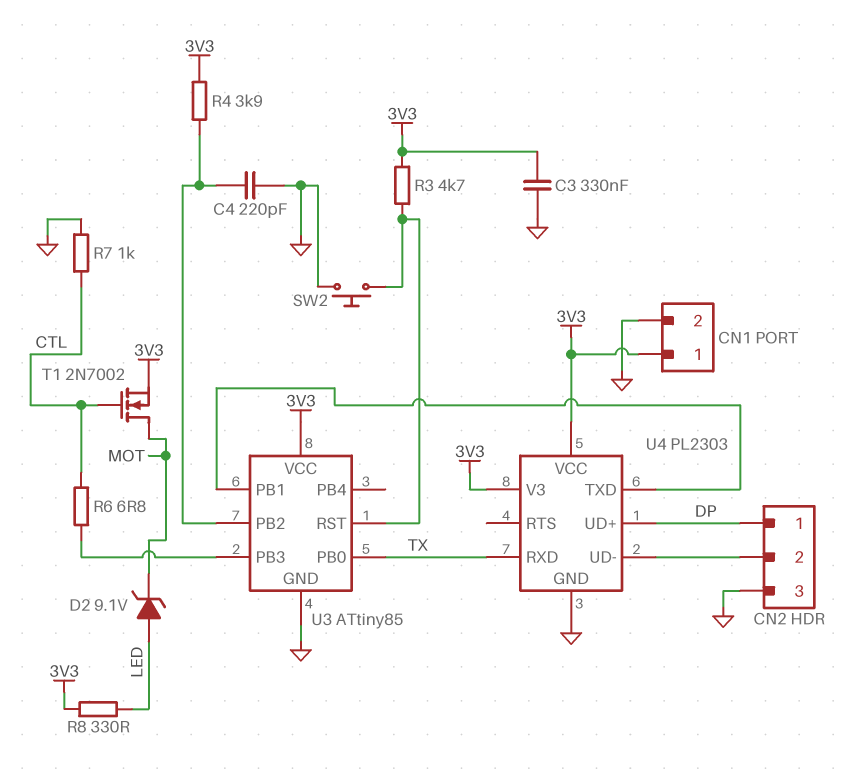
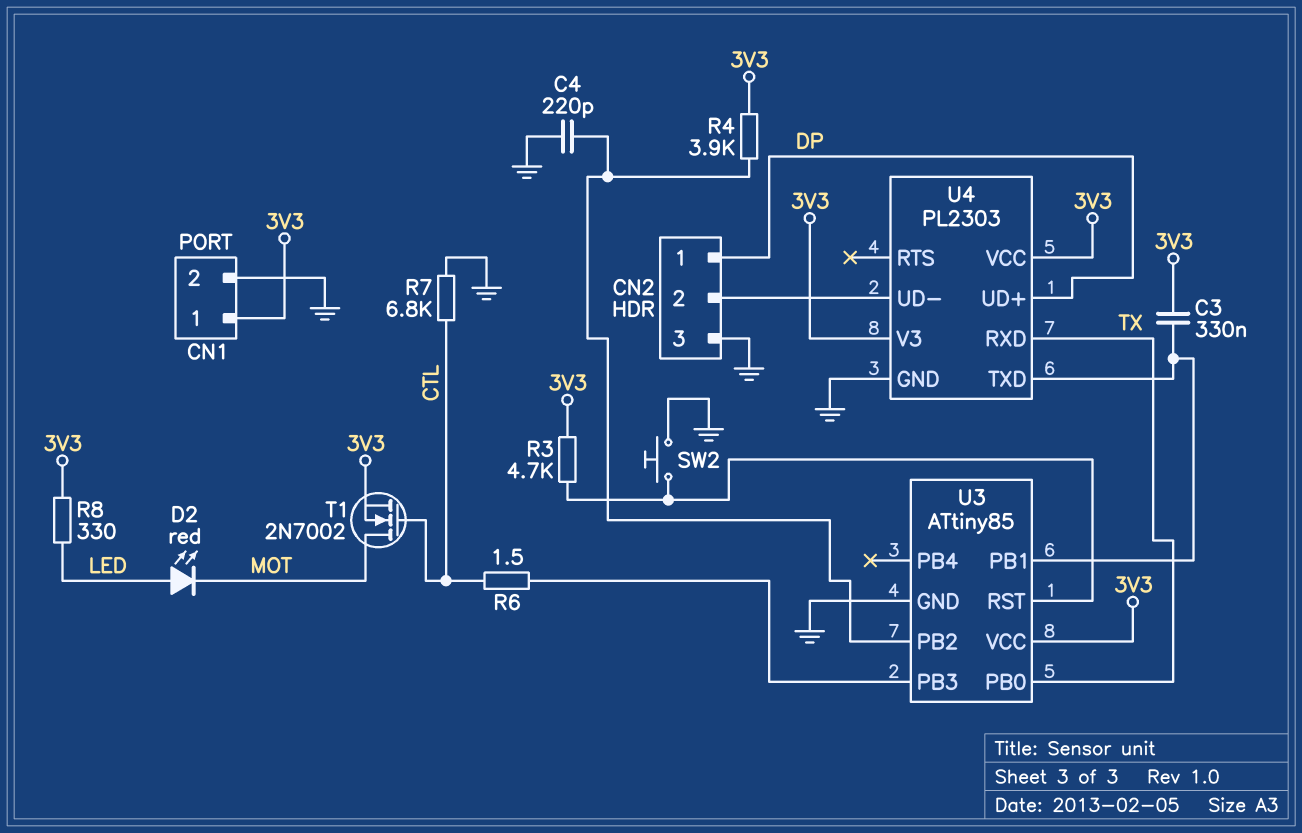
C3: 330nF (3V3, GND) -> 330nF (3V3, U3/PB1)
D2: zener 9.1V (A LED, K MOT) -> LED red (A LED, K MOT)
R6: 6.8 (CTL, U3/PB3) -> 1.5 (CTL, U3/PB3)
R7: 1k (CTL, GND) -> 6.8k (CTL, GND)

